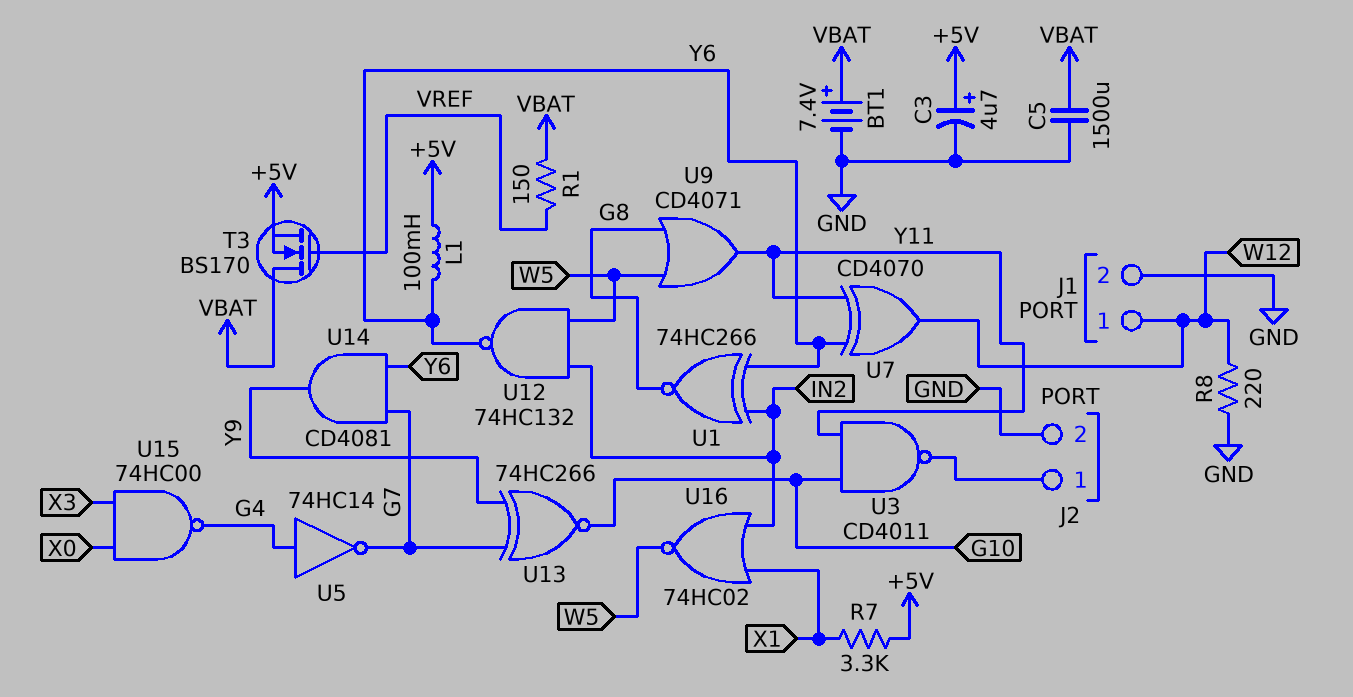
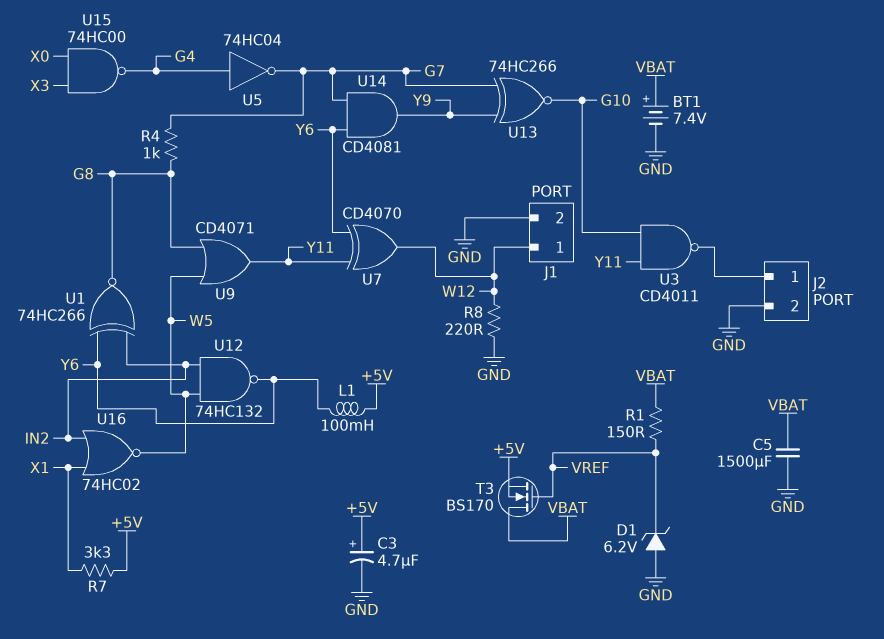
D1: none -> zener 6.2V (A GND, K VREF)
R4: none -> 1k (G7, G8)
U5: NOT 74HC14 (in G4, out G7) -> NOT 74HC04 (in G4, out G7)

